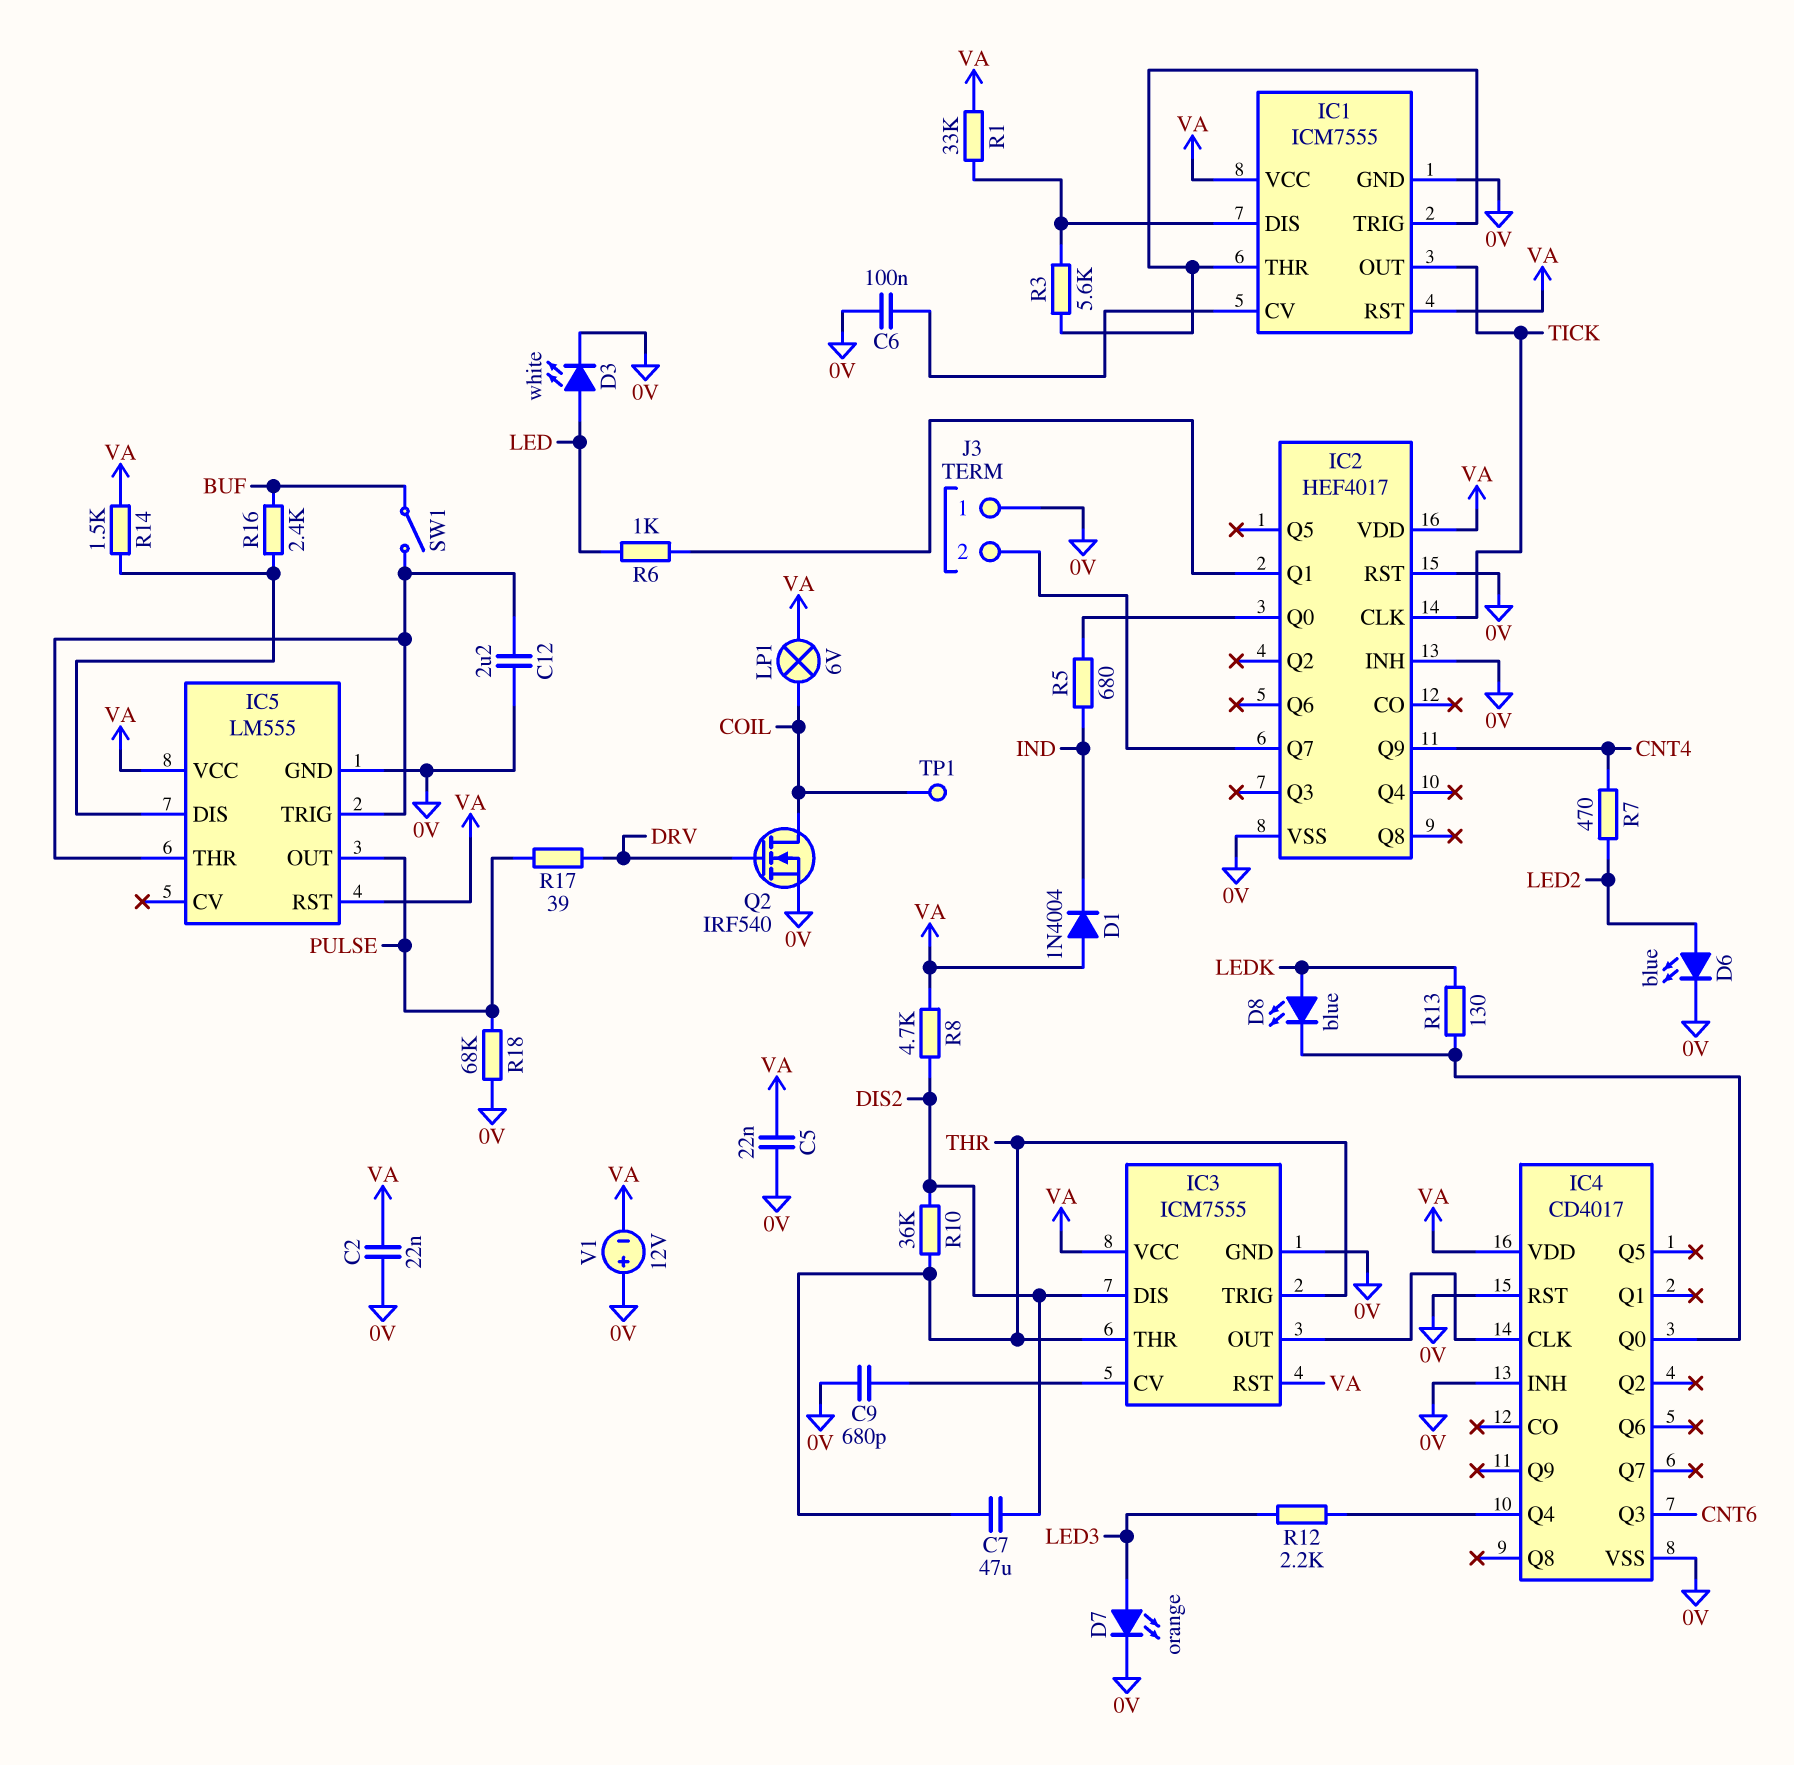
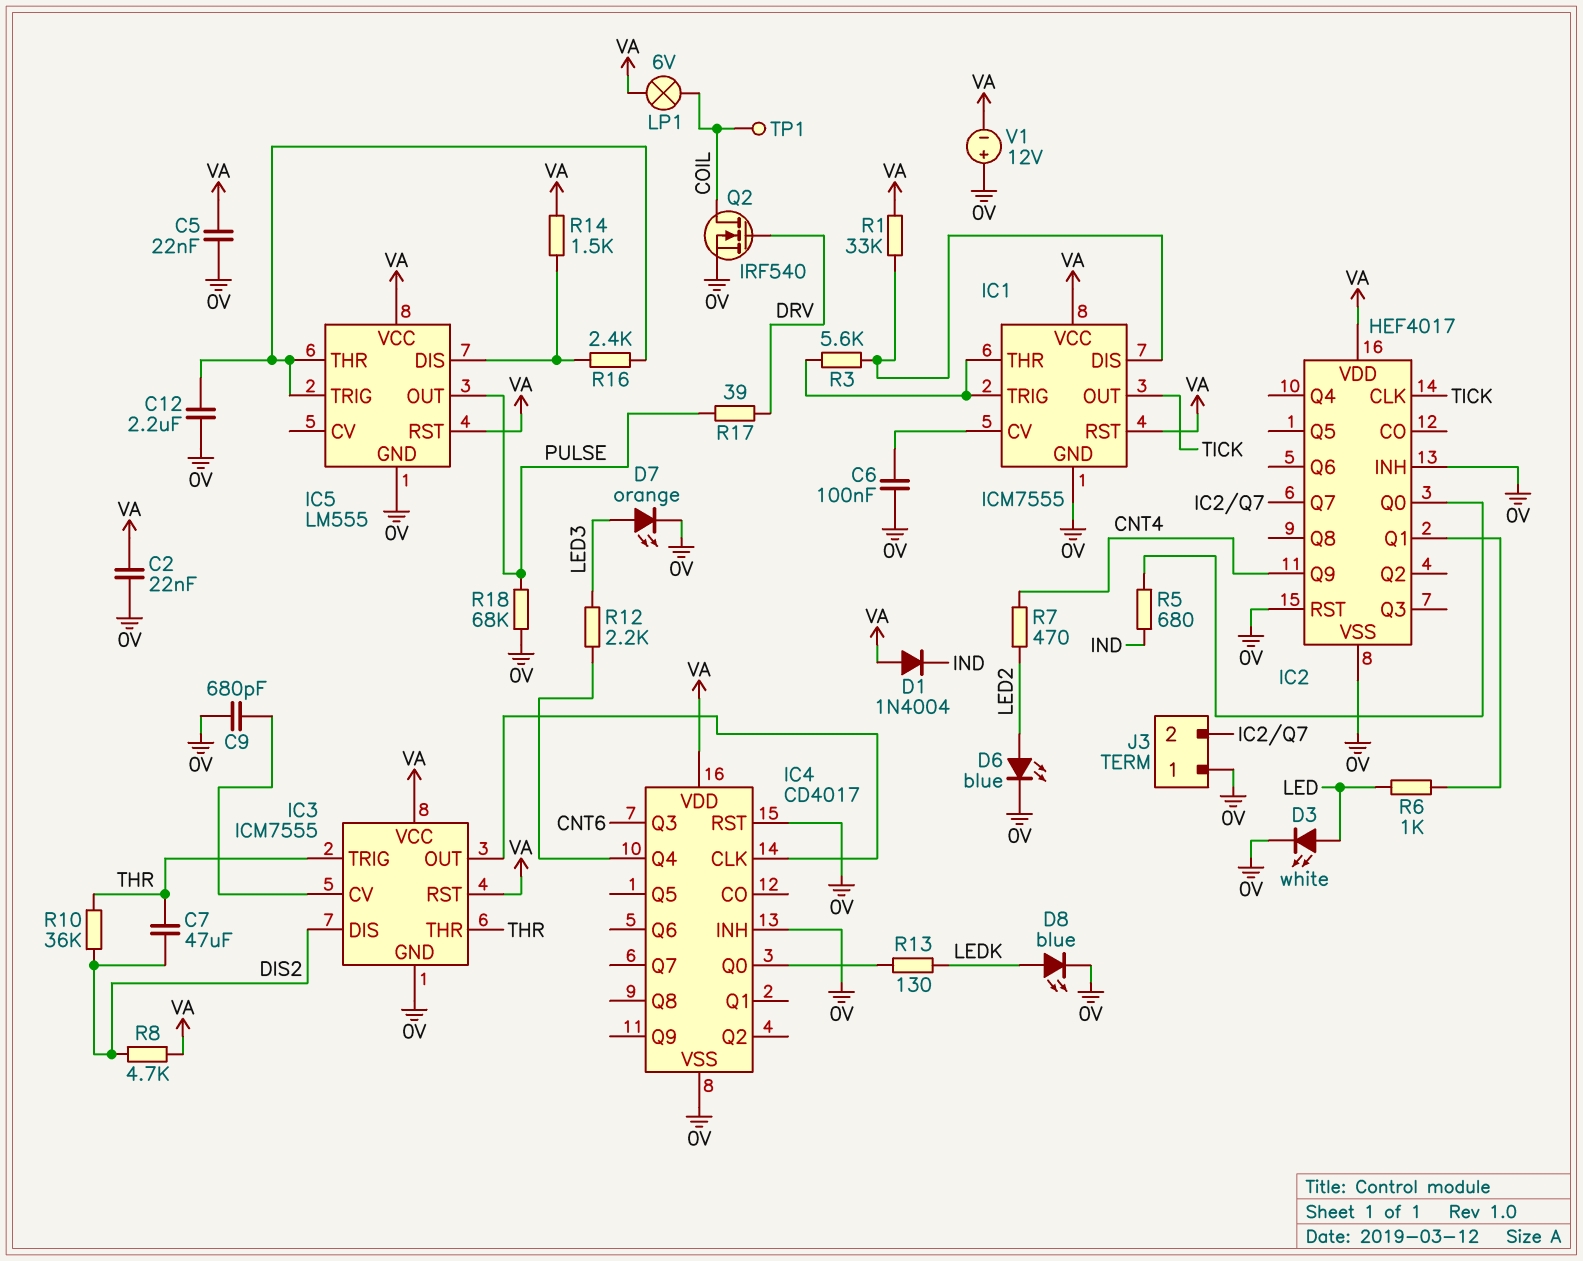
D8: LED blue (A LEDK, K IC4/Q0) -> LED blue (A LEDK, K 0V)
R16: 2.4k (BUF, IC5/DIS) -> 2.4k (IC5/DIS, IC5/THR)
SW1: switch (BUF, IC5/THR) -> none

